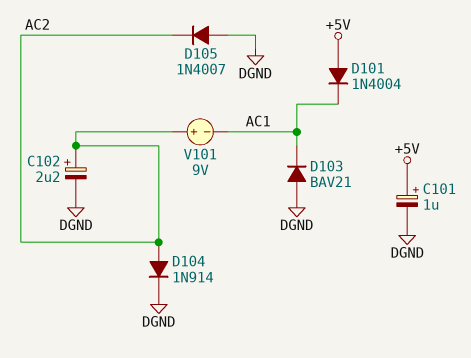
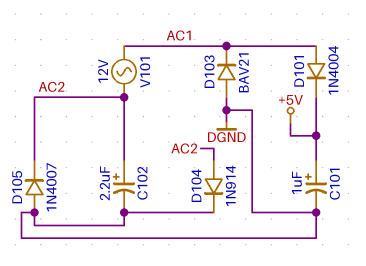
D101: diode 1N4004 (A +5V, K AC1) -> diode 1N4004 (A AC1, K +5V)
V101: 9V (plus AC2, minus AC1) -> AC 12V (AC1, AC2)

